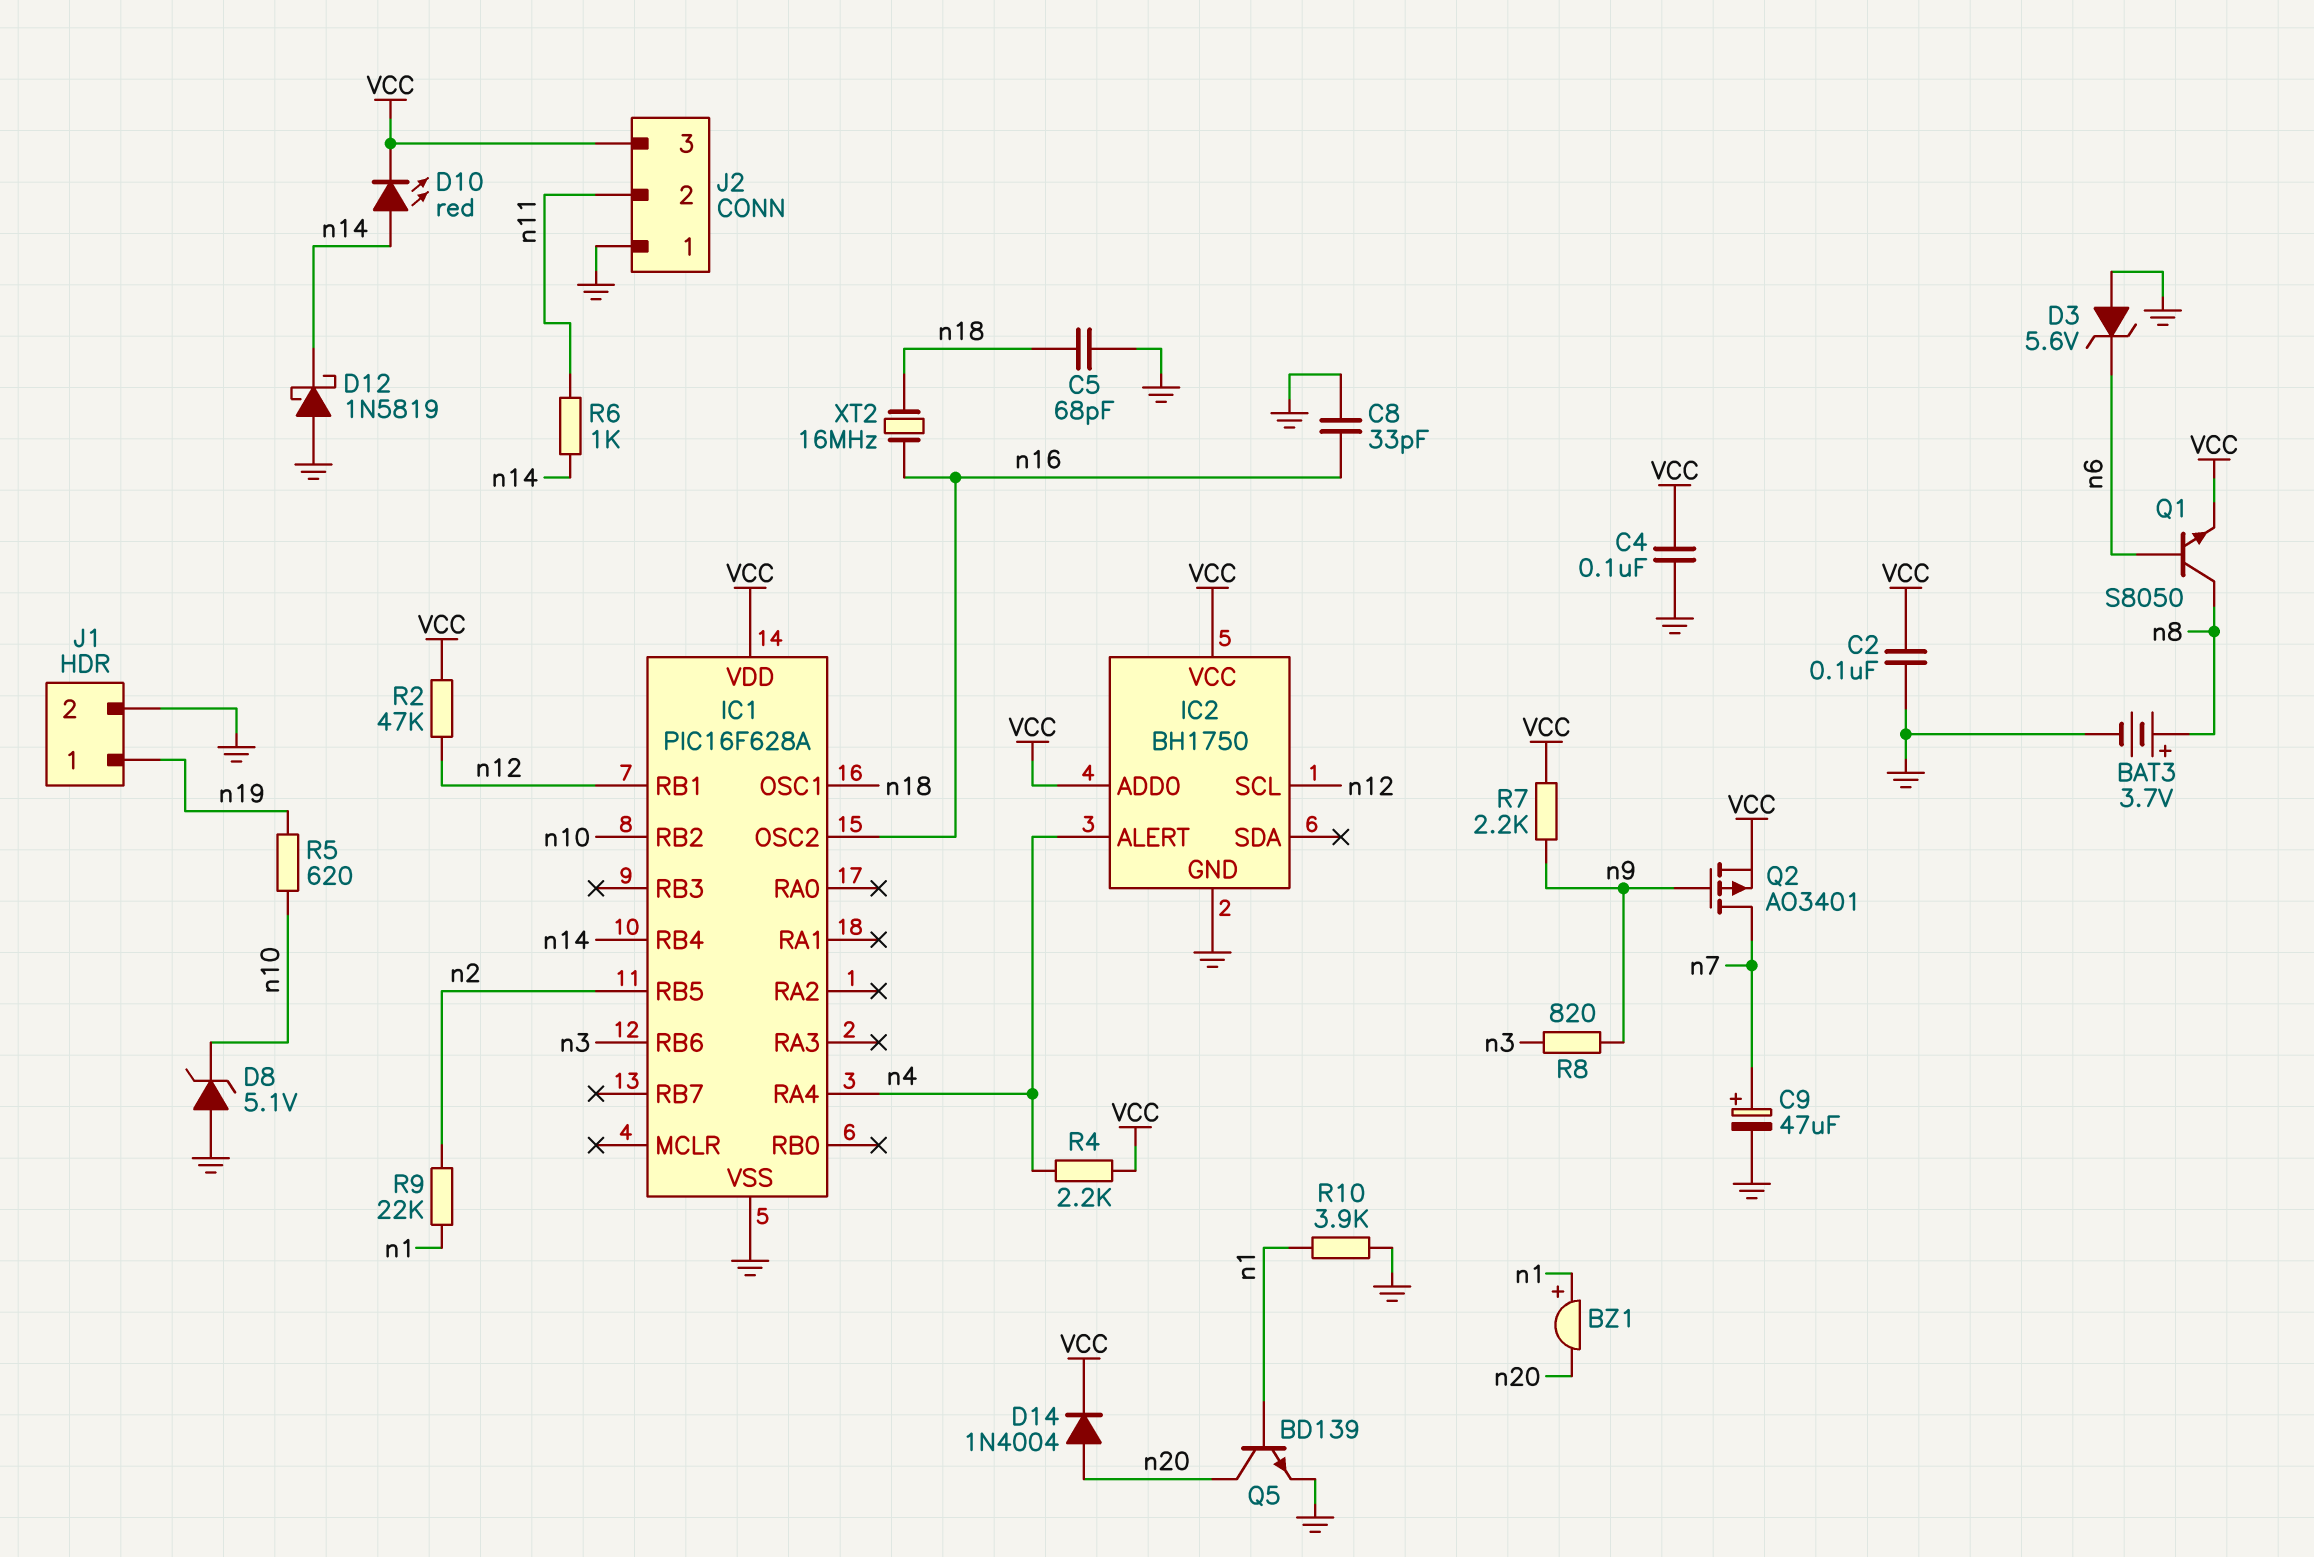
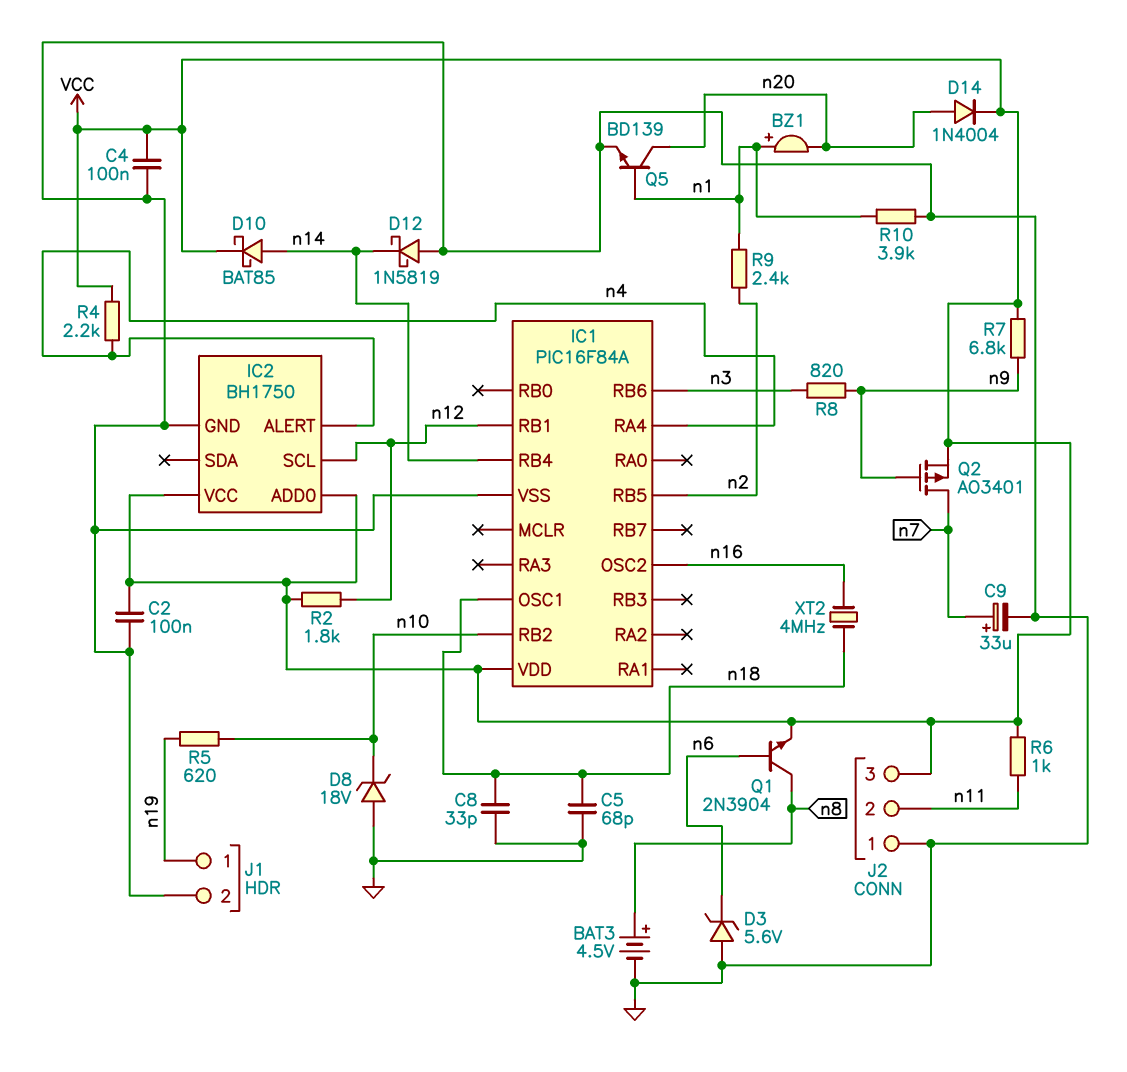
BAT3: 3.7V (plus n8, minus GND) -> 4.5V (plus n8, minus GND)
C8: 33pF (GND, n16) -> 33pF (GND, n18)
C9: 47uF (plus n7, minus GND) -> 33uF (plus n7, minus GND)
D8: zener 5.1V (A GND, K n10) -> zener 18V (A GND, K n10)
D10: LED red (A n14, K VCC) -> schottky BAT85 (A n14, K VCC)
IC1: PIC16F628A -> PIC16F84A
Q1: NPN S8050 (B n6, C n8, E VCC) -> NPN 2N3904 (B n6, C n8, E VCC)
R2: 47k (VCC, n12) -> 1.8k (VCC, n12)
R6: 1k (n11, n14) -> 1k (VCC, n11)
R7: 2.2k (VCC, n9) -> 6.8k (VCC, n9)
R9: 22k (n1, n2) -> 2.4k (n1, n2)
XT2: 16MHz (n16, n18) -> 4MHz (n16, n18)

